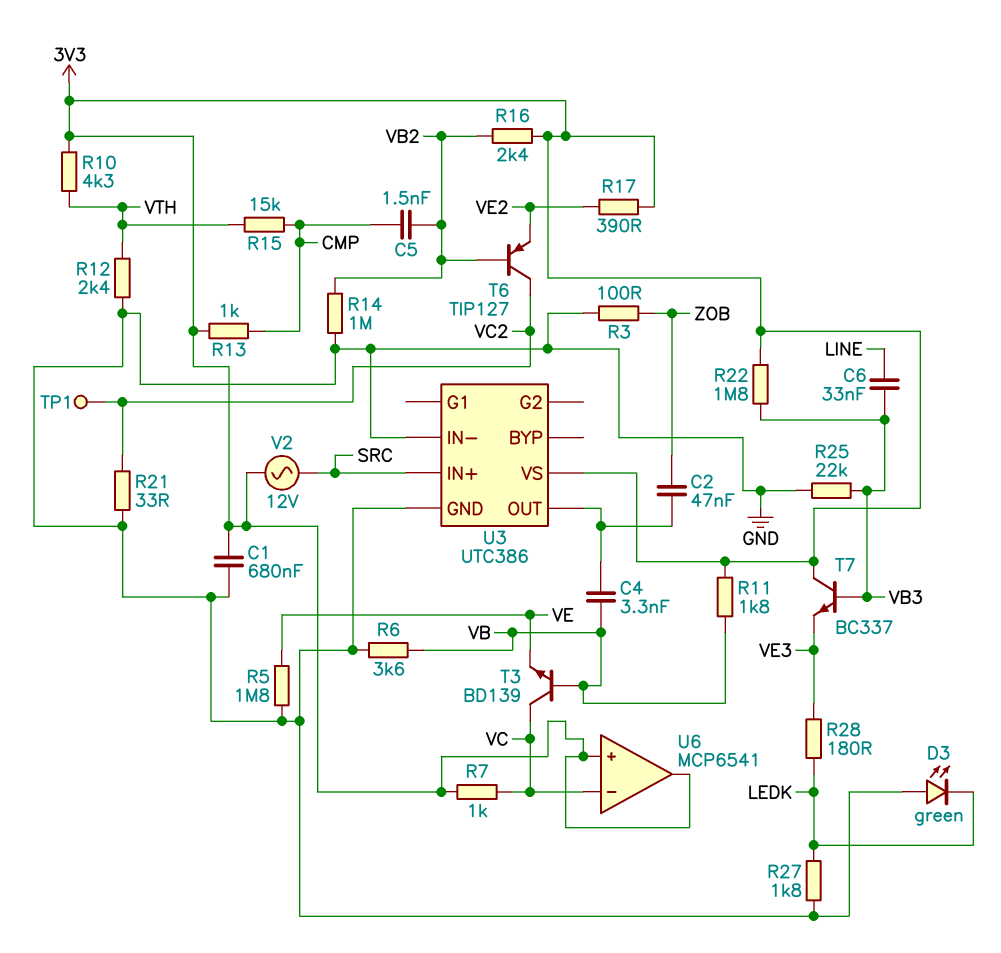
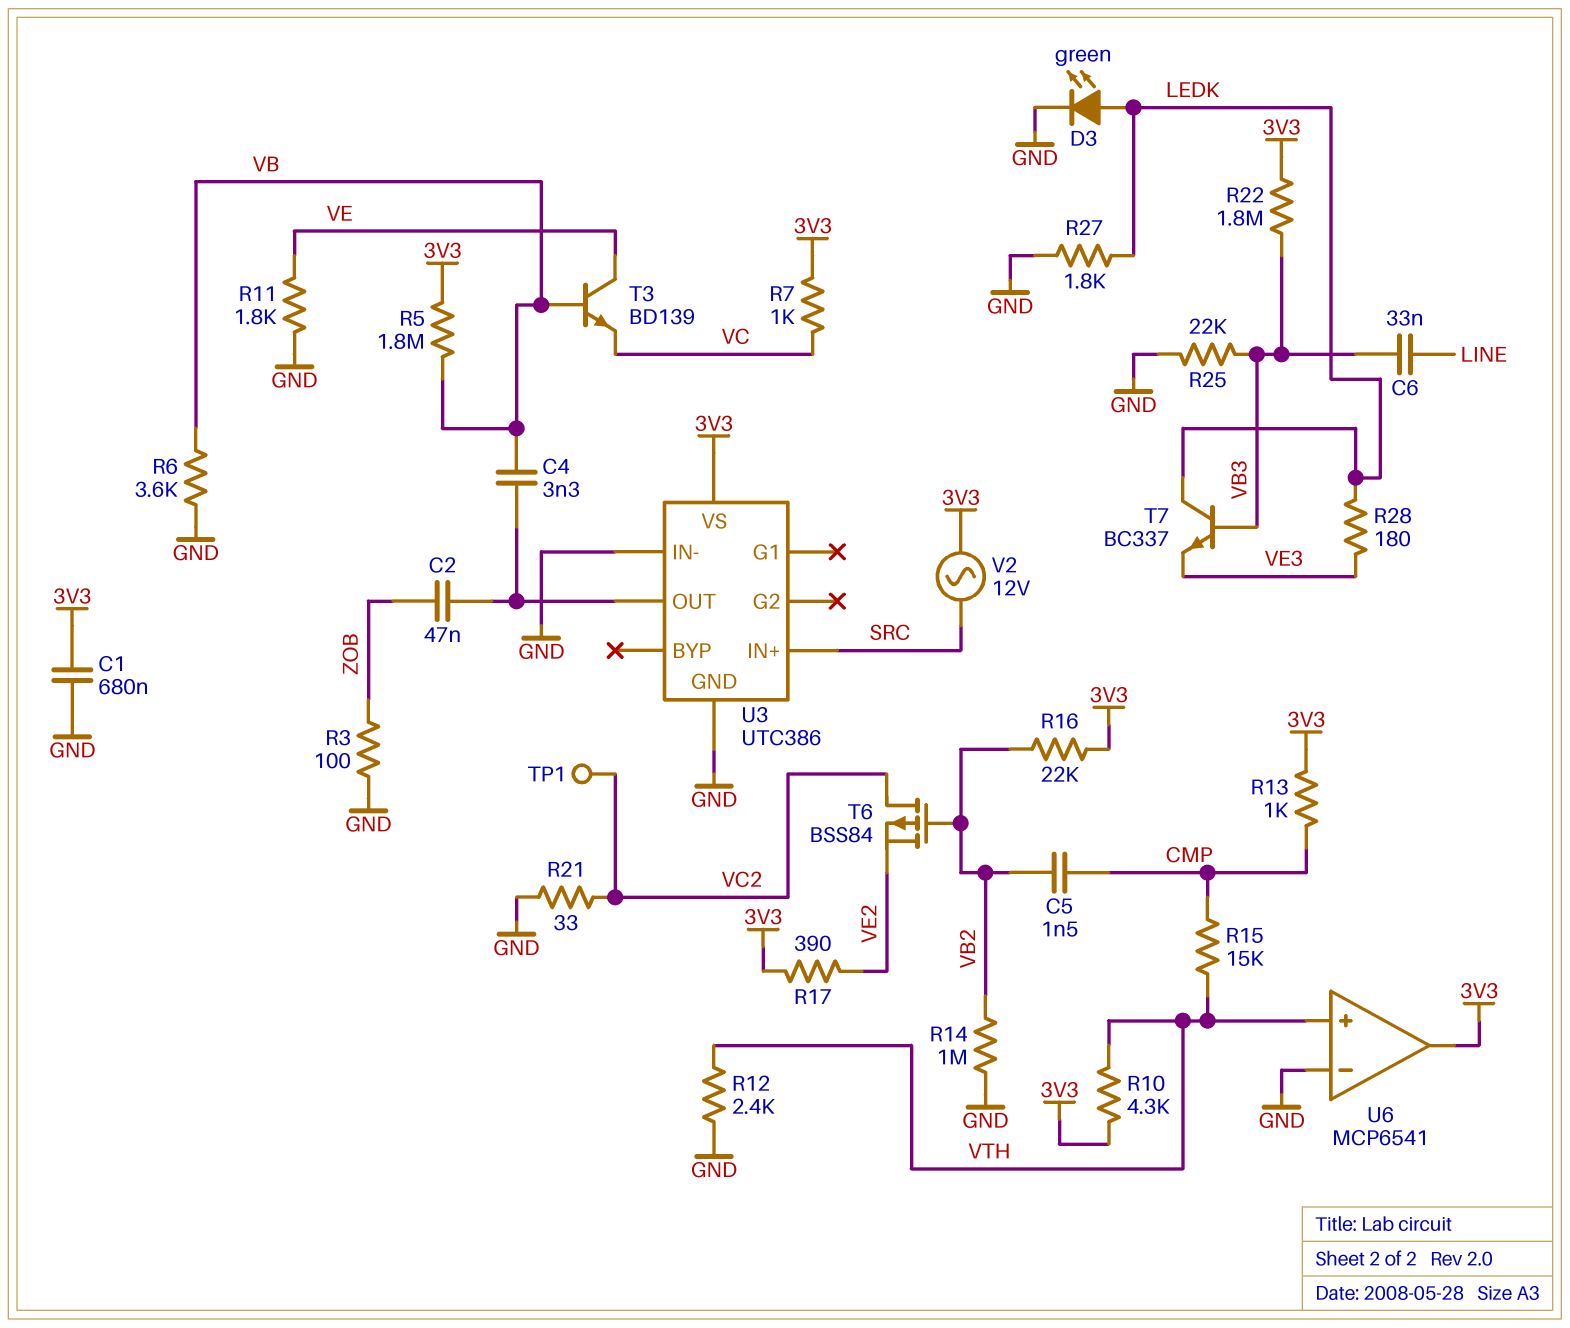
D3: LED green (A GND, K LEDK) -> LED green (A LEDK, K GND)
R5: 1.8M (GND, VE) -> 1.8M (3V3, VB)
R11: 1.8k (3V3, VB) -> 1.8k (GND, VE)
R16: 2.4k (3V3, VB2) -> 22k (3V3, VB2)
T3: NPN BD139 (B VB, C VC, E VE) -> NPN BD139 (B VB, C VE, E VC)
T6: PNP TIP127 (B VB2, C VC2, E VE2) -> PMOS BSS84 (G VB2, D VC2, S VE2)
T7: NPN BC337 (B VB3, C 3V3, E VE3) -> NPN BC337 (B VB3, C LEDK, E VE3)
U6 pin in+: 3V3 -> VTH
U6 pin in-: VC -> GND

